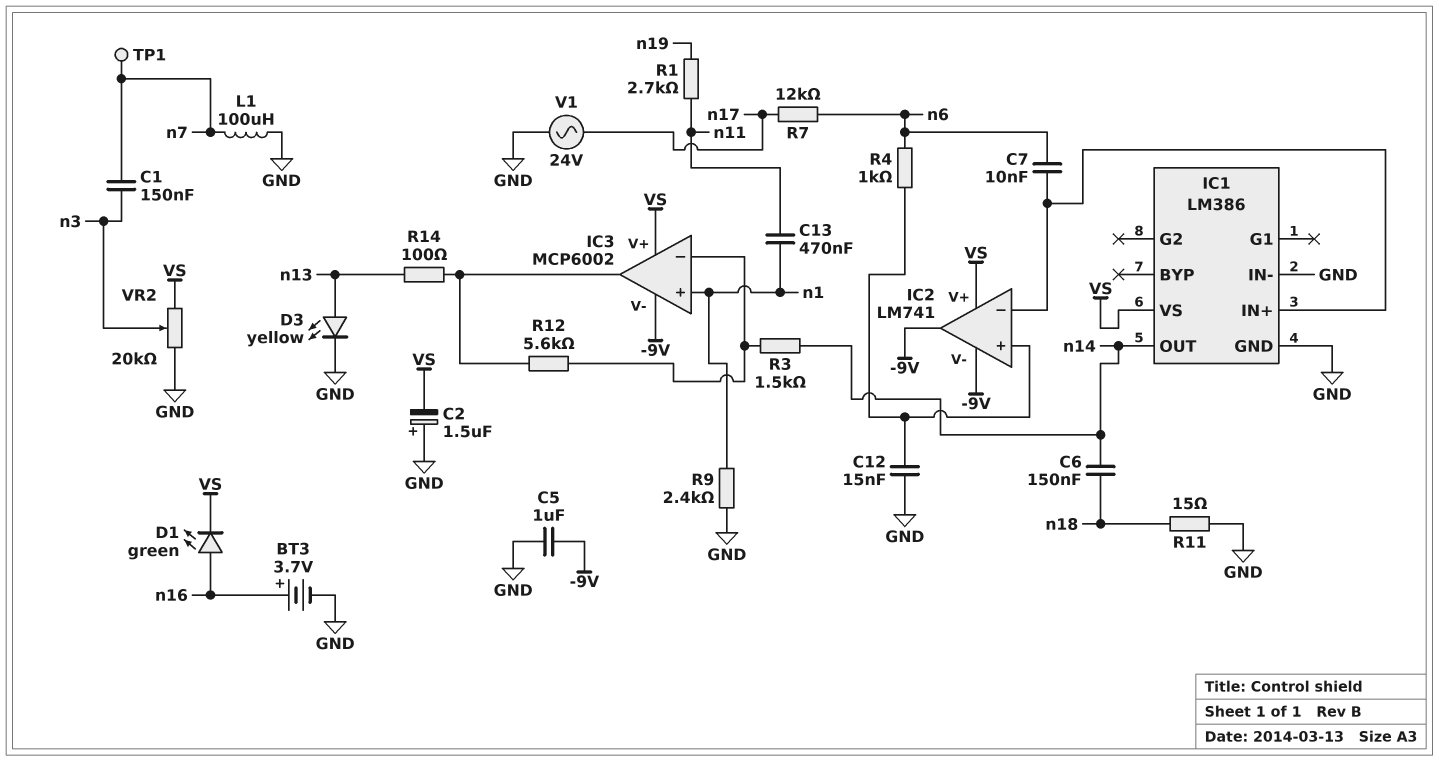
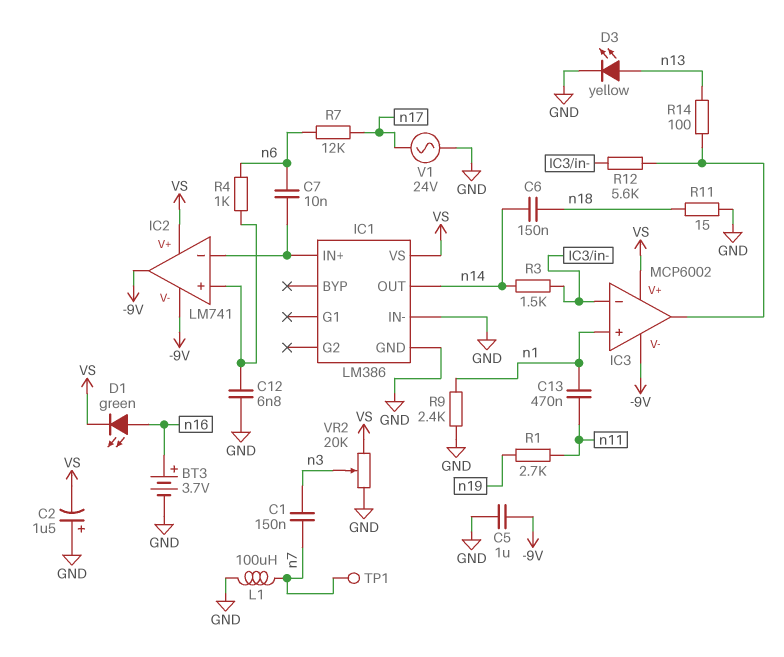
C12: 15nF (GND, IC2/in+) -> 6.8nF (GND, IC2/in+)

